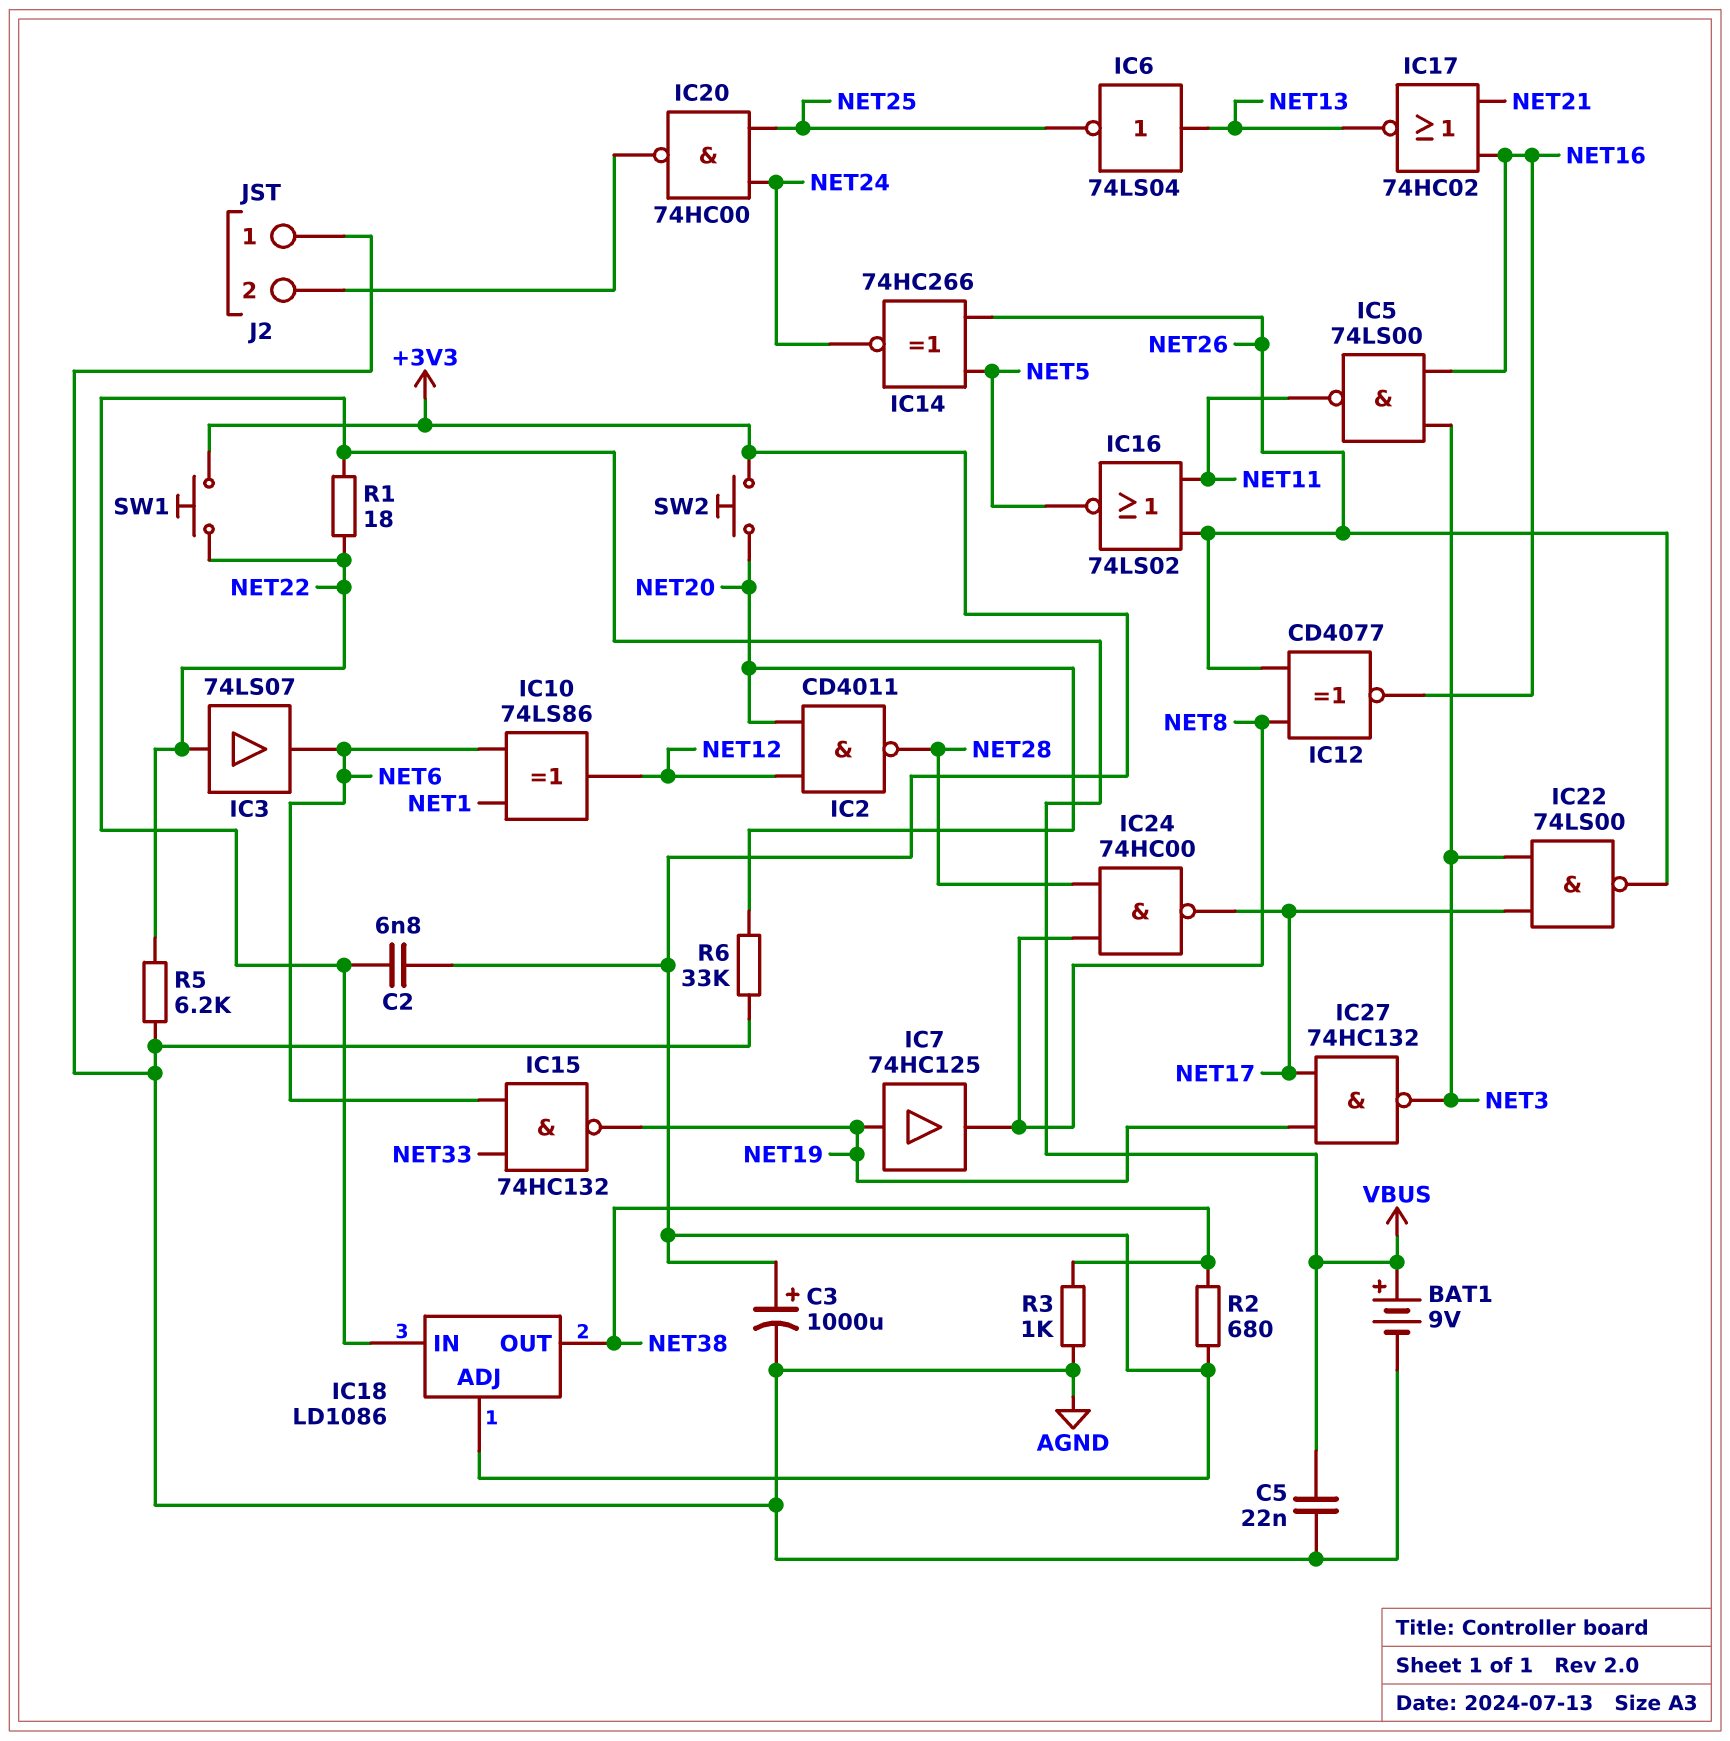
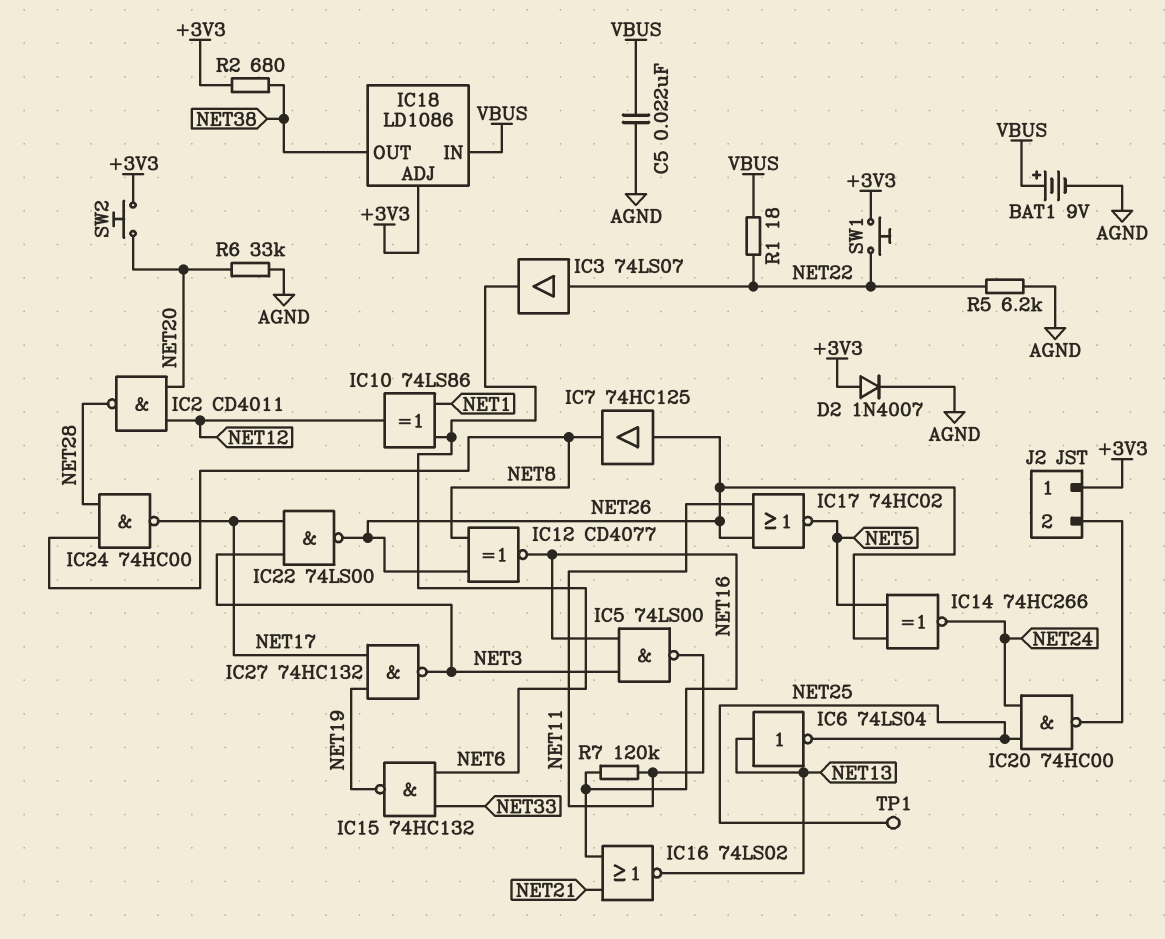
C2: 6.8nF (+3V3, VBUS) -> none
C3: 1000uF (plus +3V3, minus AGND) -> none
D2: none -> diode 1N4007 (A +3V3, K AGND)
IC7: buffer 74HC125 (in NET19, out NET8) -> buffer 74HC125 (in NET26, out NET8)
IC16: NOR 74LS02 (in NET11, in NET26, out NET5) -> NOR 74LS02 (in NET16, in NET21, out NET13)
IC17: NOR 74HC02 (in NET16, in NET21, out NET13) -> NOR 74HC02 (in NET11, in NET26, out NET5)
J2 pin 1: AGND -> +3V3
R3: 1k (AGND, NET38) -> none
R7: none -> 120k (NET11, NET16)
TP1: none -> test point (NET25)

